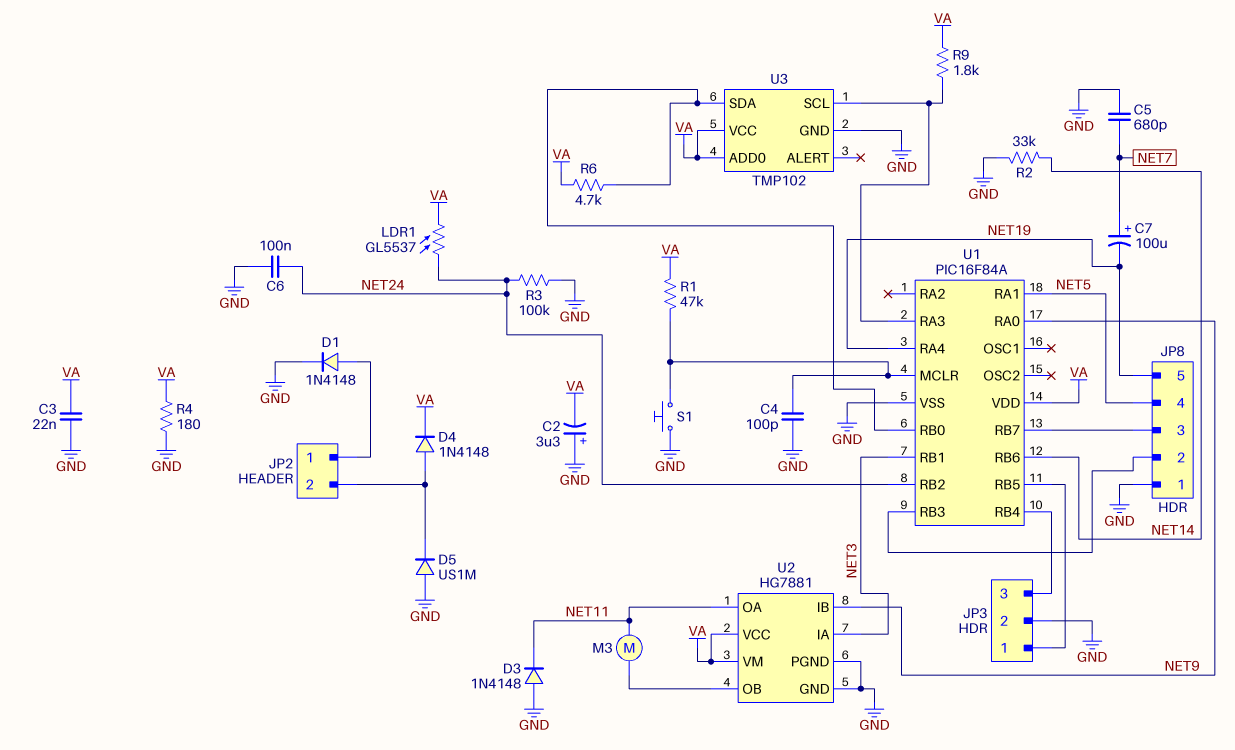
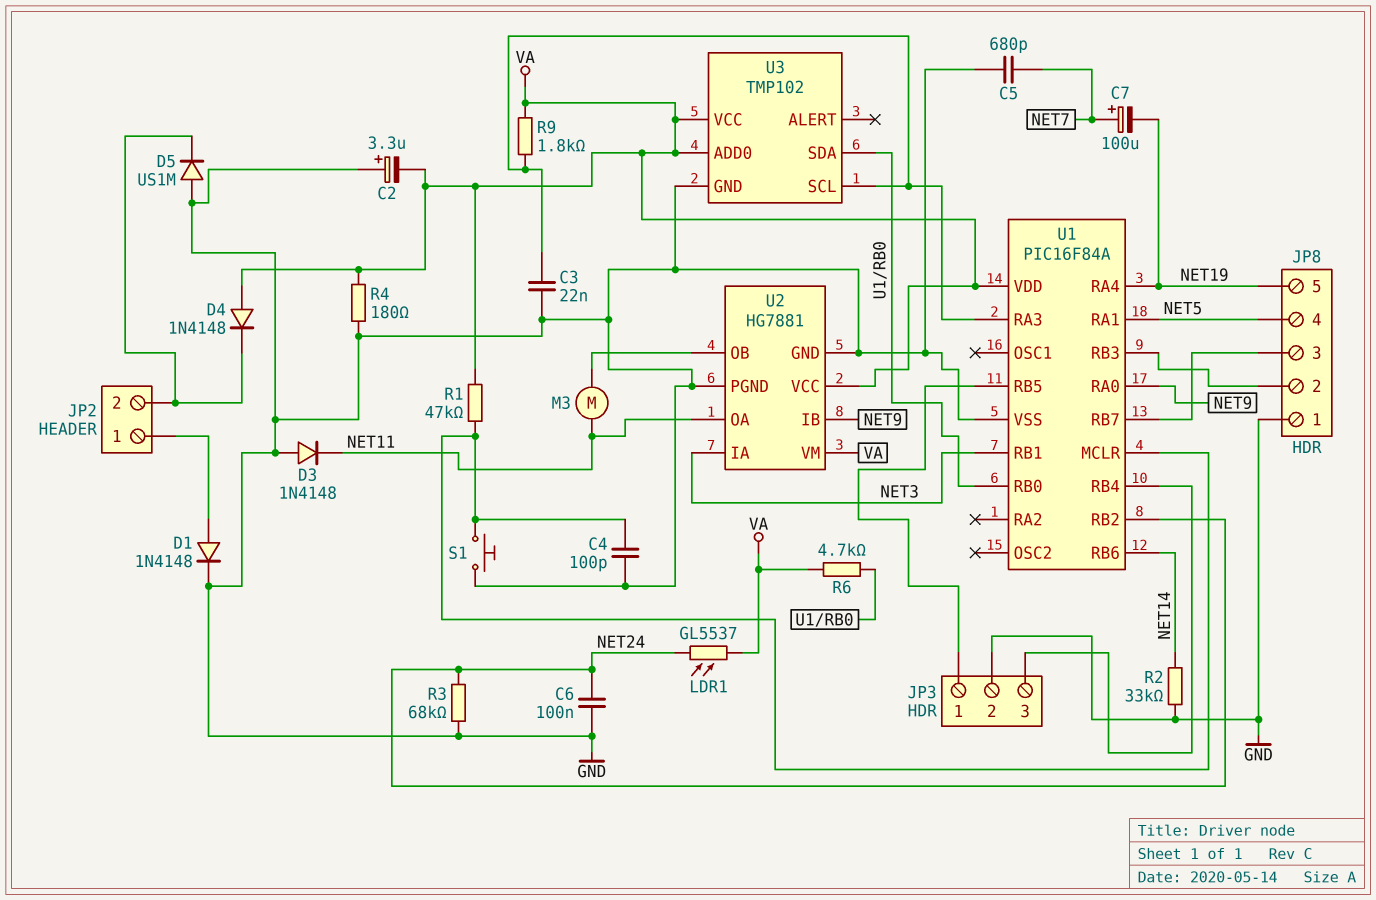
C3: 22nF (GND, VA) -> 22nF (GND, U1/RA3)
D4: diode 1N4148 (A JP2/2, K VA) -> diode 1N4148 (A VA, K JP2/2)
R3: 100k (GND, NET24) -> 68k (GND, NET24)

